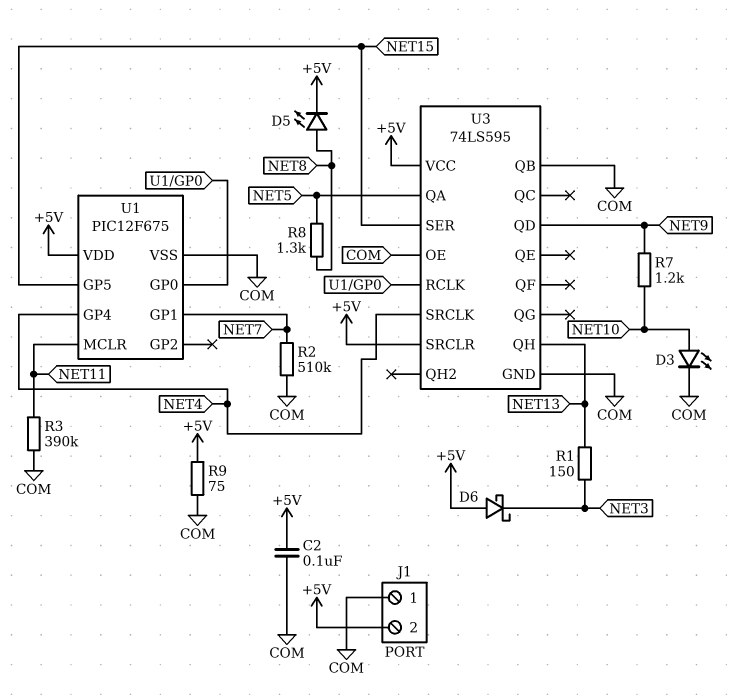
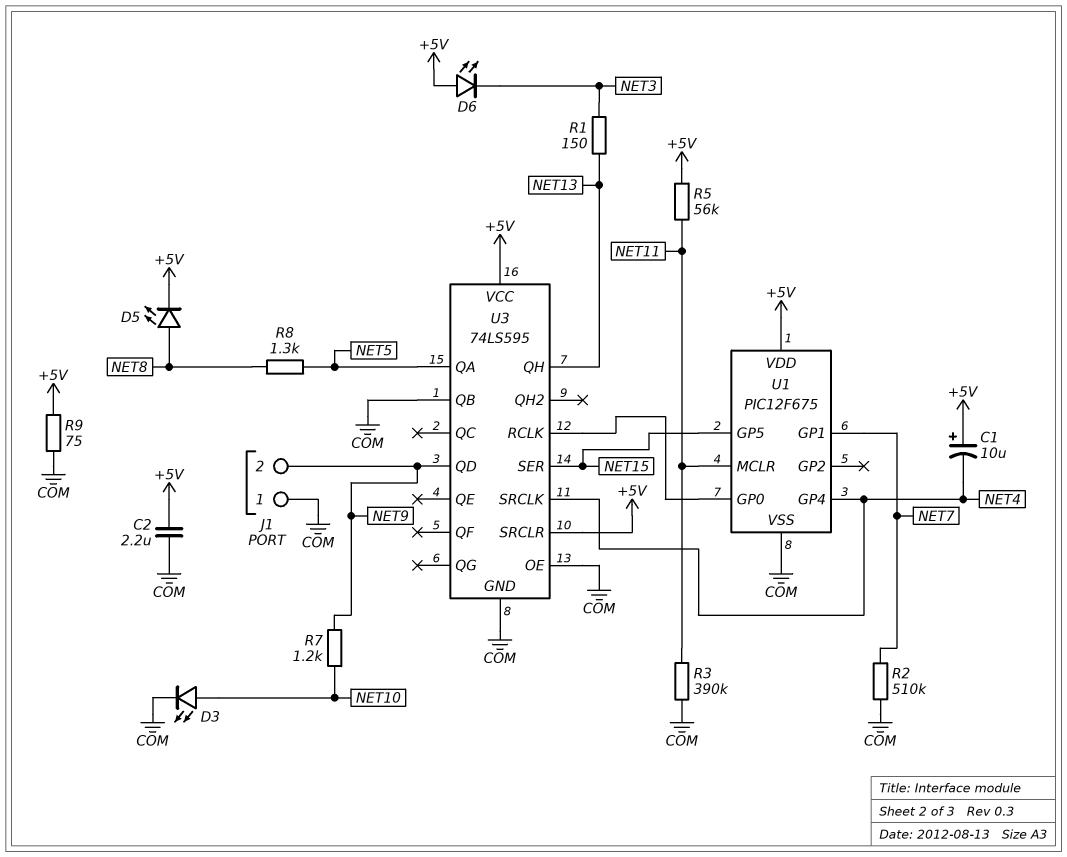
C1: none -> 10uF (plus +5V, minus NET4)
C2: 100nF (+5V, COM) -> 2.2uF (+5V, COM)
D6: schottky (A +5V, K NET3) -> LED (A +5V, K NET3)
J1 pin 2: +5V -> NET9
R5: none -> 56k (+5V, NET11)

